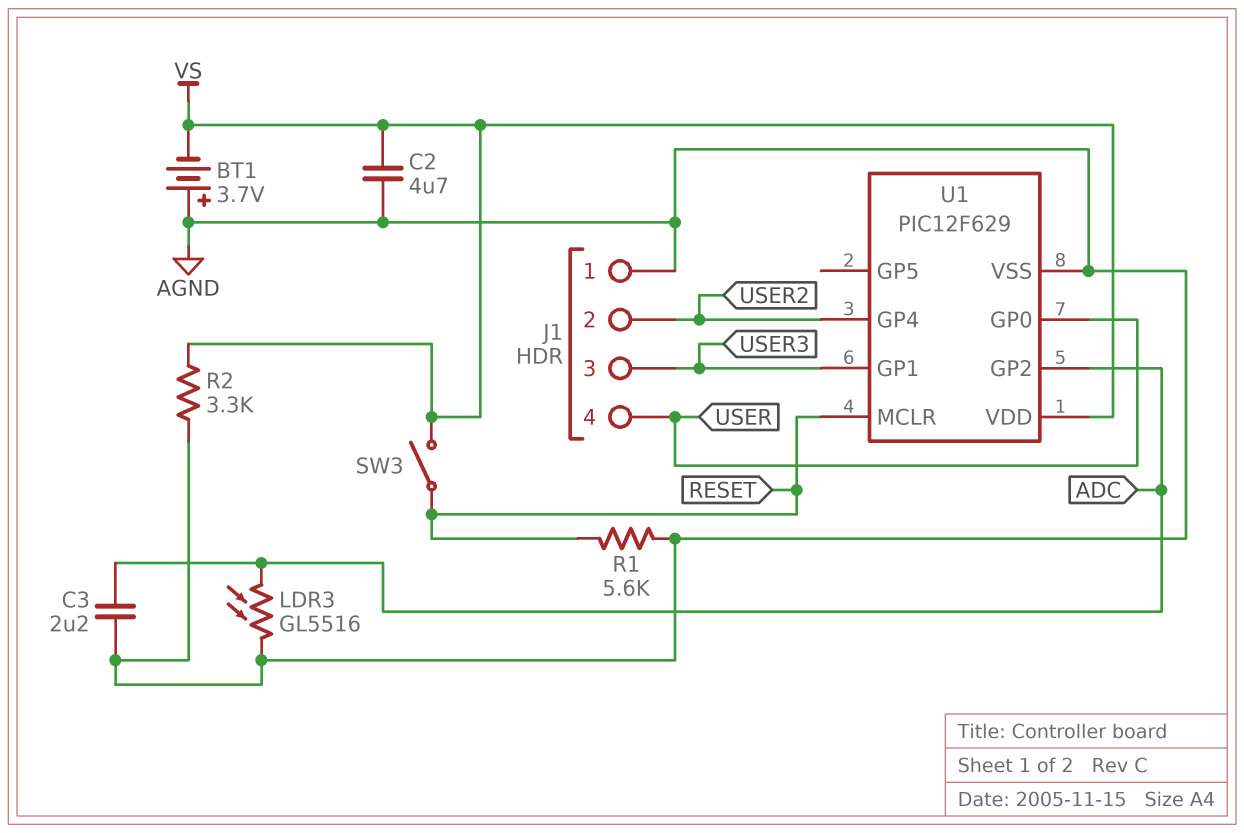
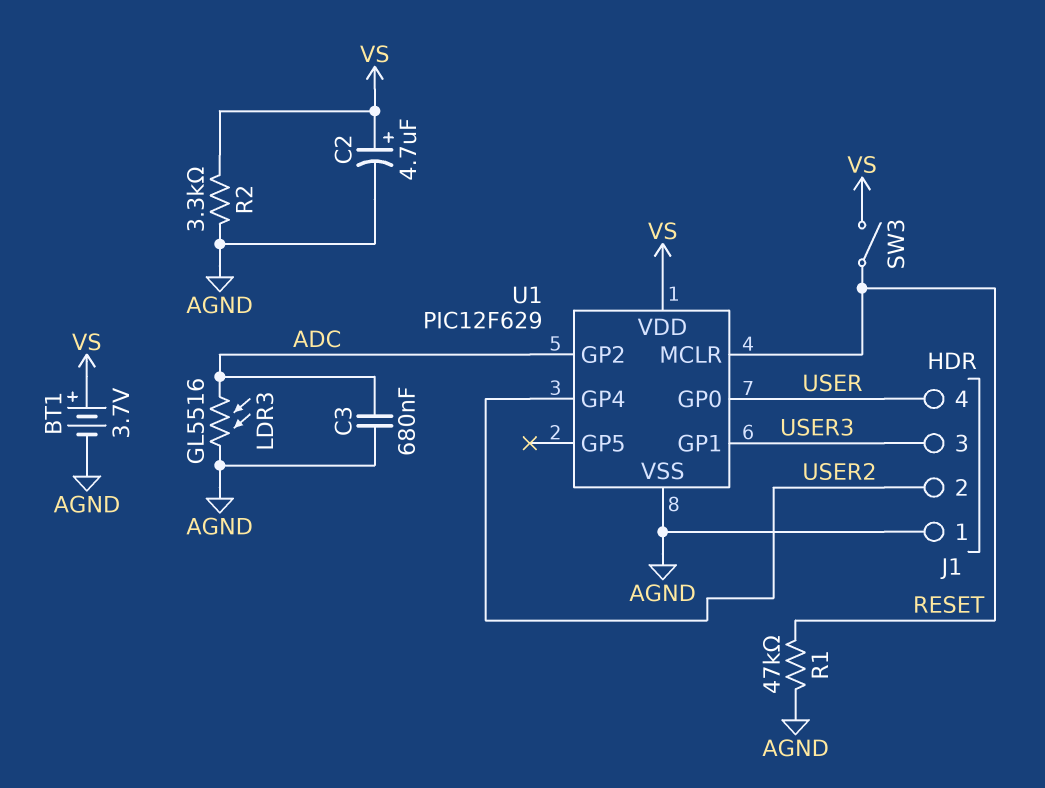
BT1: 3.7V (plus AGND, minus VS) -> 3.7V (plus VS, minus AGND)
C2: 4.7uF (AGND, VS) -> 4.7uF (plus VS, minus AGND)
C3: 2.2uF (ADC, AGND) -> 680nF (ADC, AGND)
R1: 5.6k (AGND, RESET) -> 47k (AGND, RESET)

